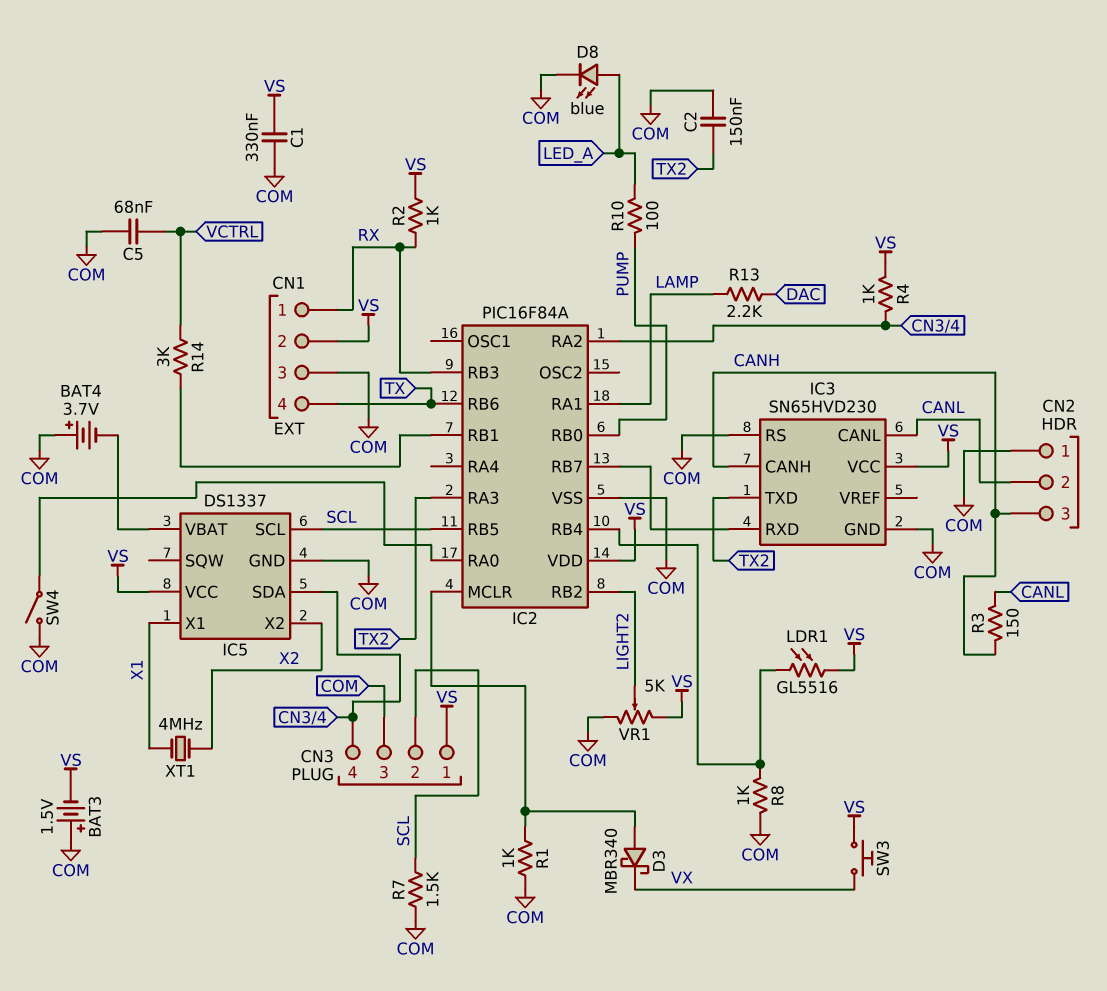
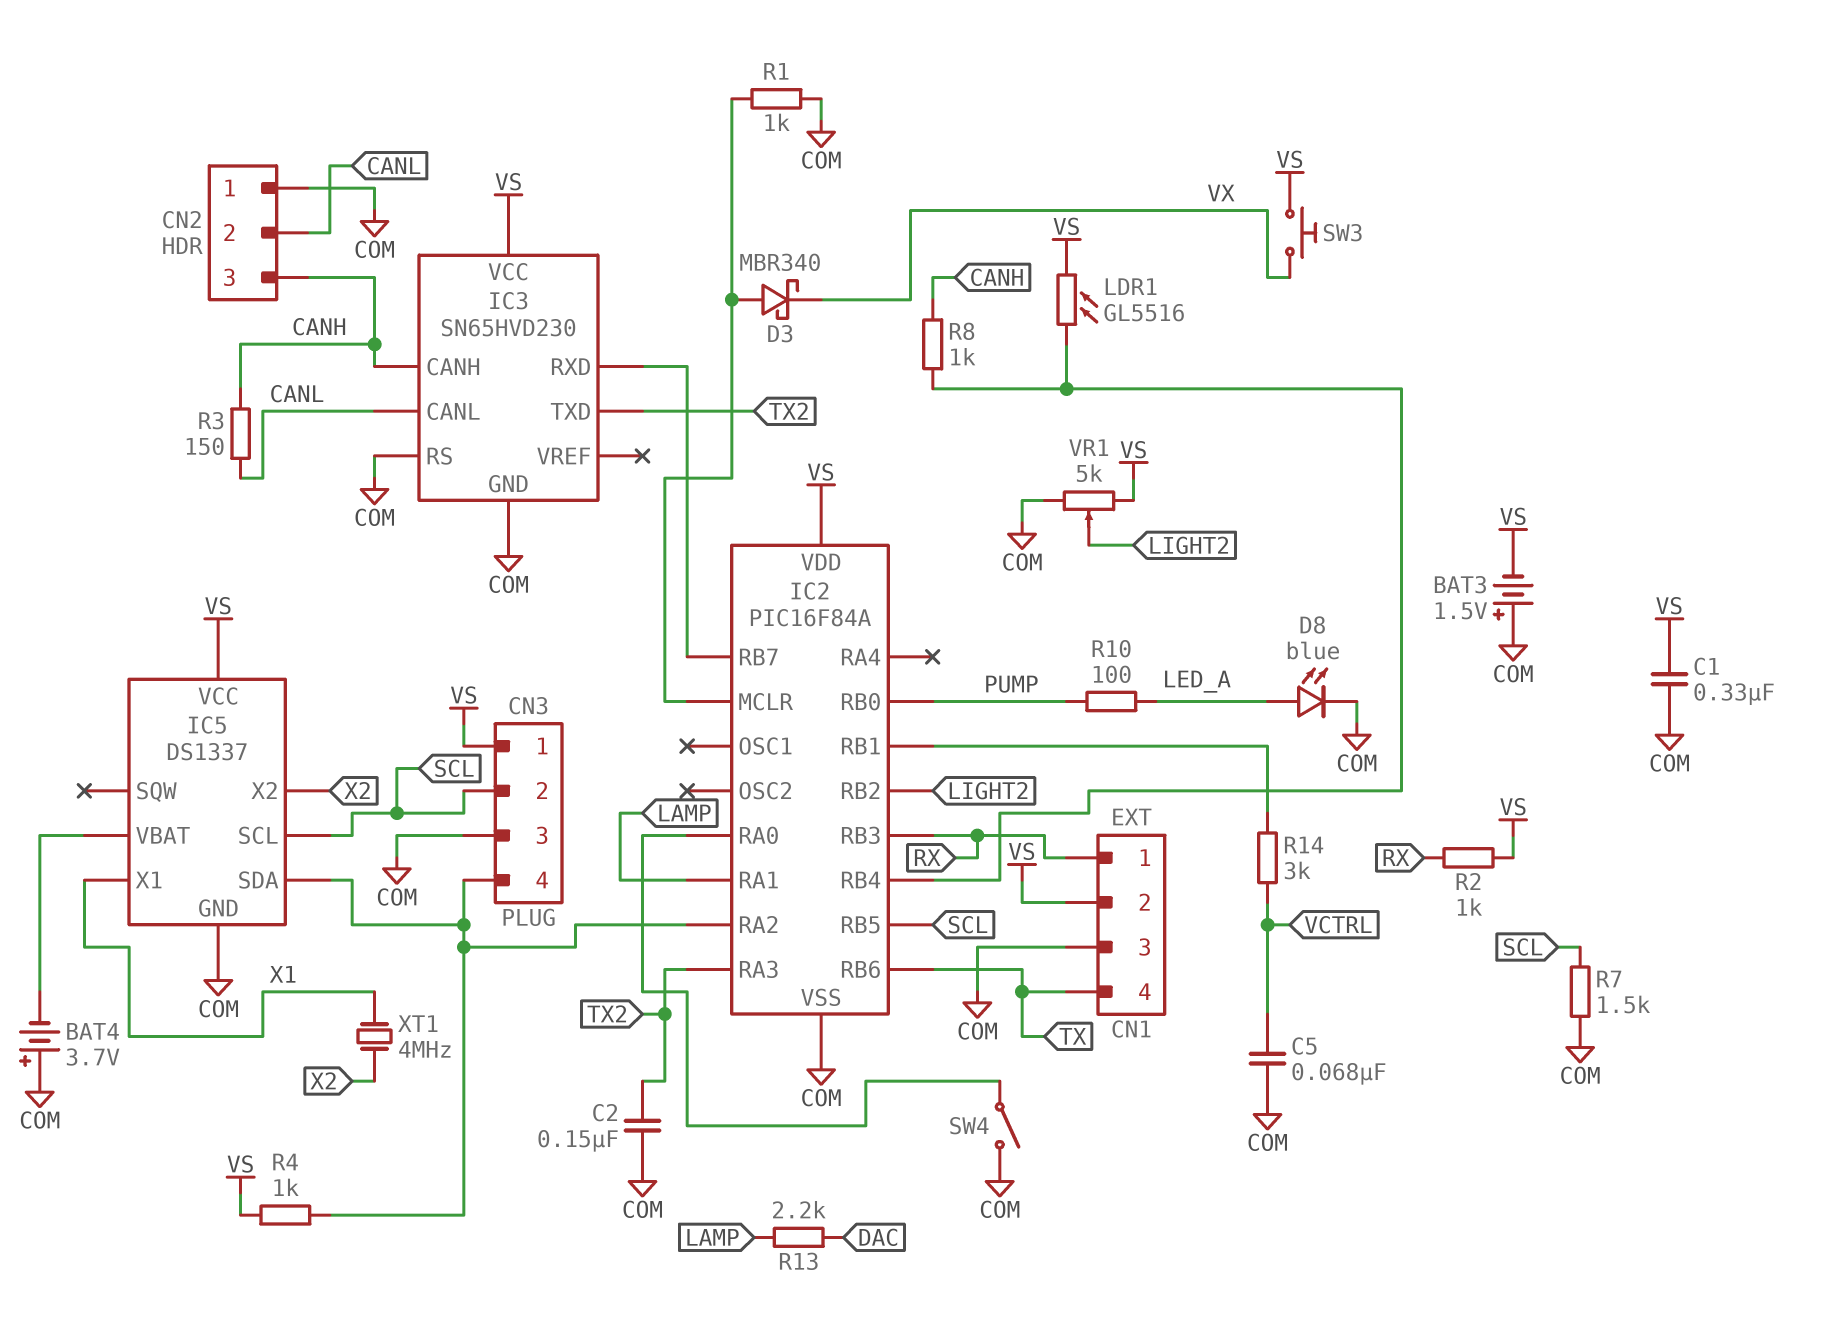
R8: 1k (COM, IC2/RB4) -> 1k (CANH, IC2/RB4)

